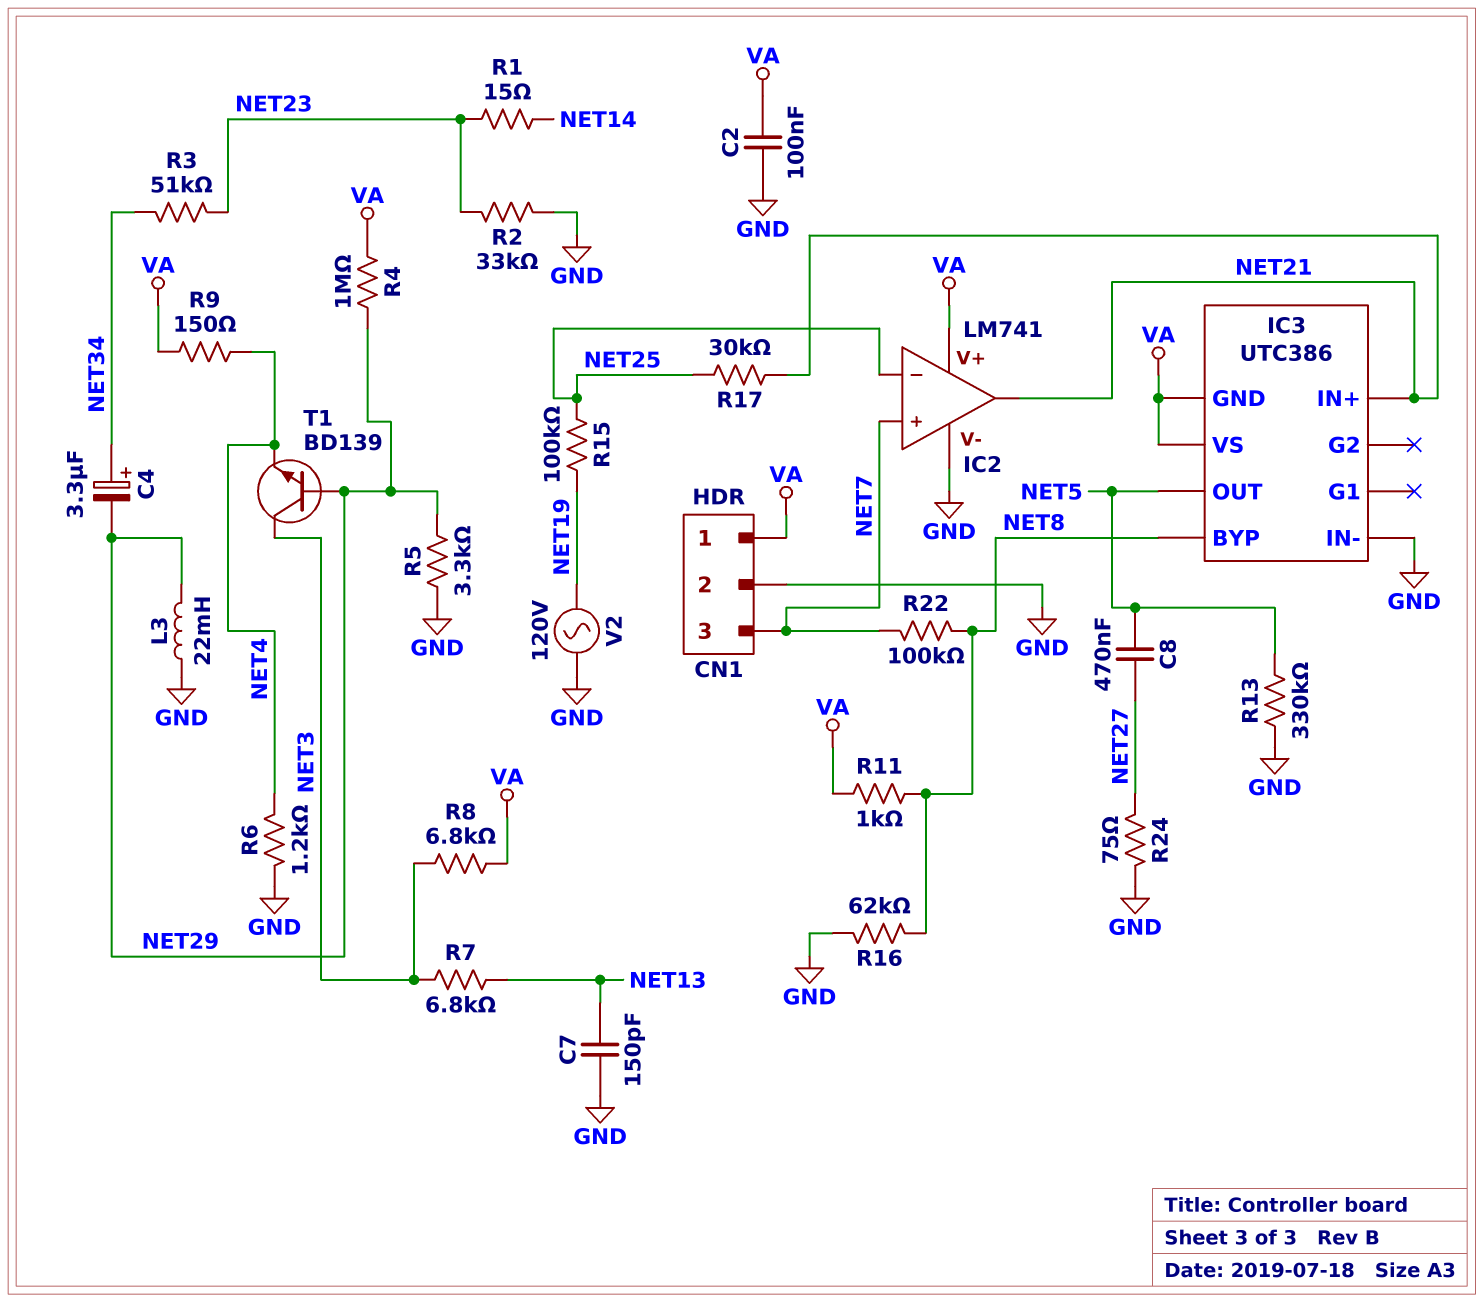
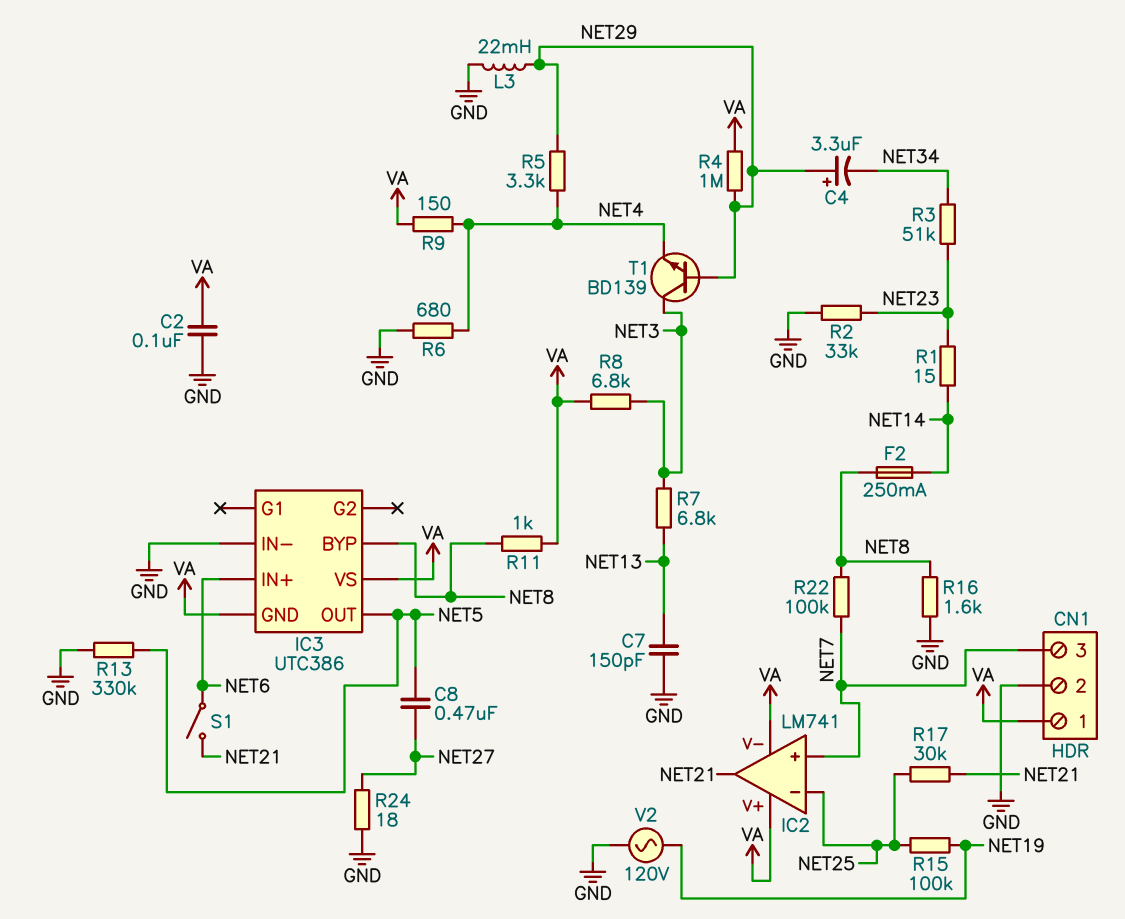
C4: 3.3uF (plus NET34, minus NET29) -> 3.3uF (plus NET29, minus NET34)
F2: none -> 250mA (NET8, NET14)
IC2 pin V-: GND -> VA
IC3 pin IN+: NET21 -> NET6
R5: 3.3k (GND, NET29) -> 3.3k (NET4, NET29)
R6: 1.2k (GND, NET4) -> 680 (GND, NET4)
R16: 62k (GND, NET8) -> 1.6k (GND, NET8)
R24: 75 (GND, NET27) -> 18 (GND, NET27)
S1: none -> switch (NET6, NET21)

